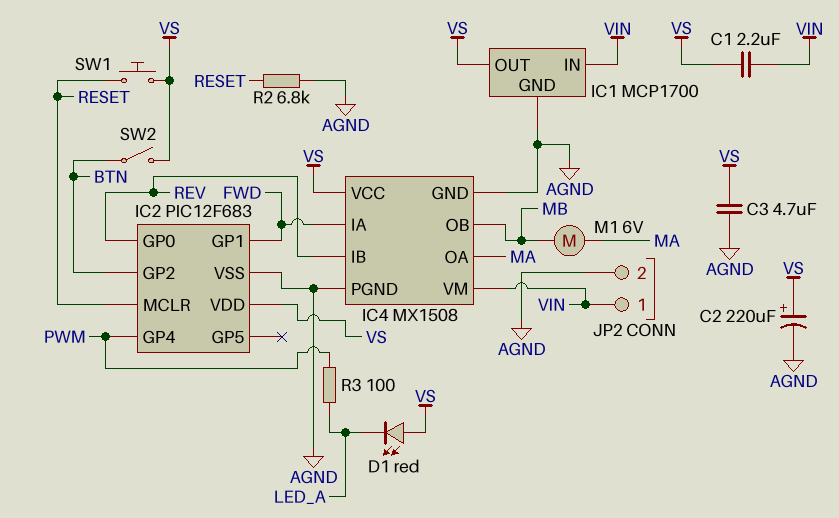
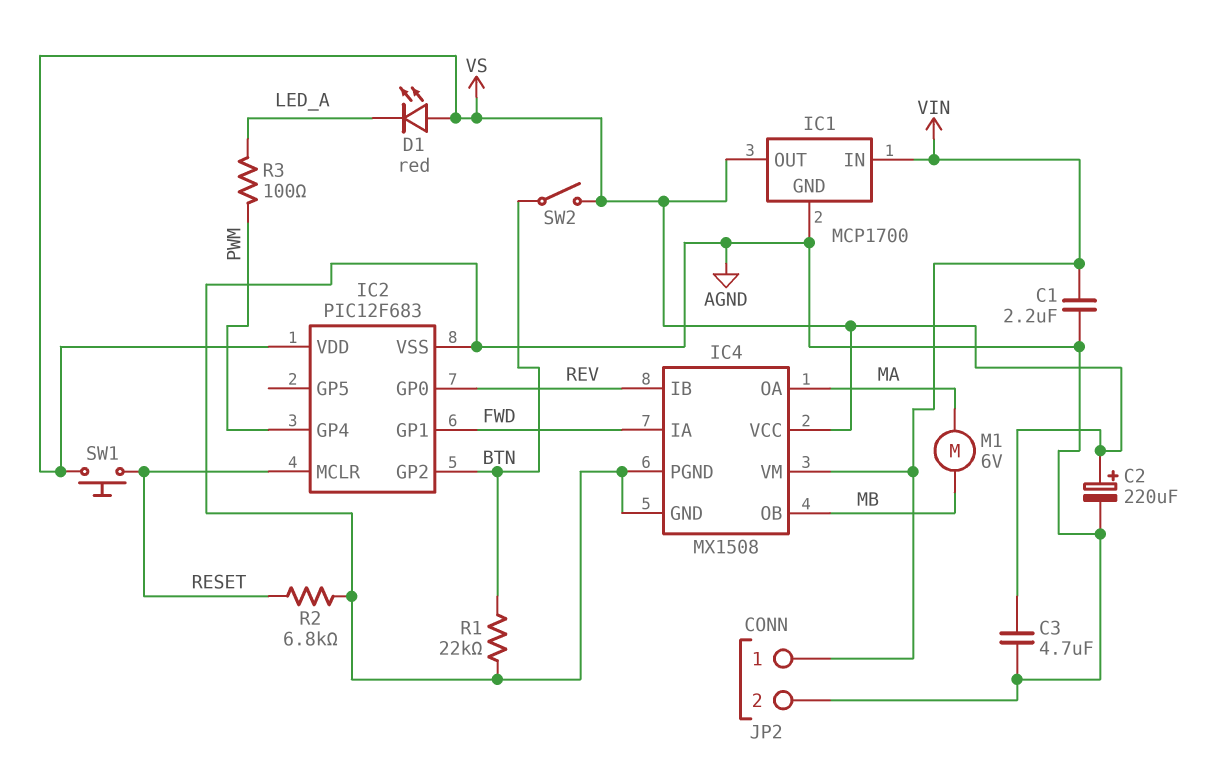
C1: 2.2uF (VIN, VS) -> 2.2uF (AGND, VIN)
R1: none -> 22k (AGND, BTN)

